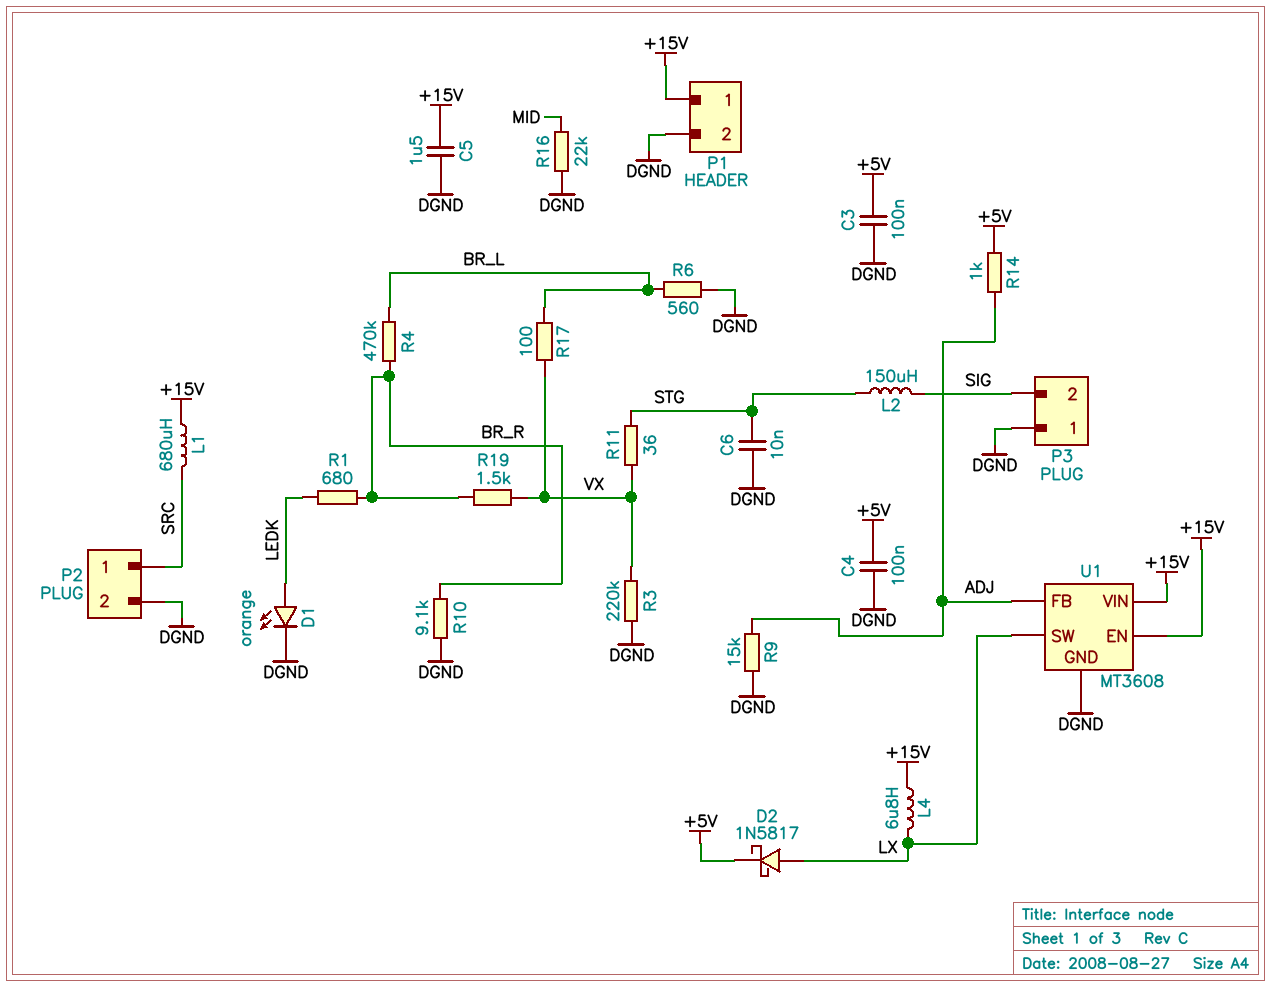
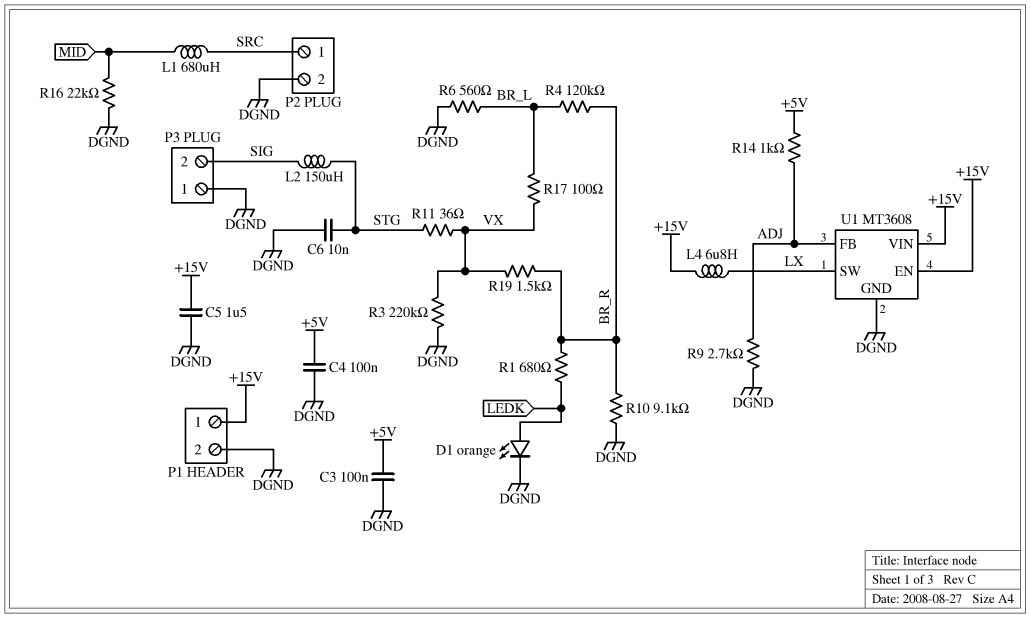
D2: schottky 1N5817 (A LX, K +5V) -> none
L1: 680uH (+15V, SRC) -> 680uH (MID, SRC)
R4: 470k (BR_L, BR_R) -> 120k (BR_L, BR_R)
R9: 15k (ADJ, DGND) -> 2.7k (ADJ, DGND)

